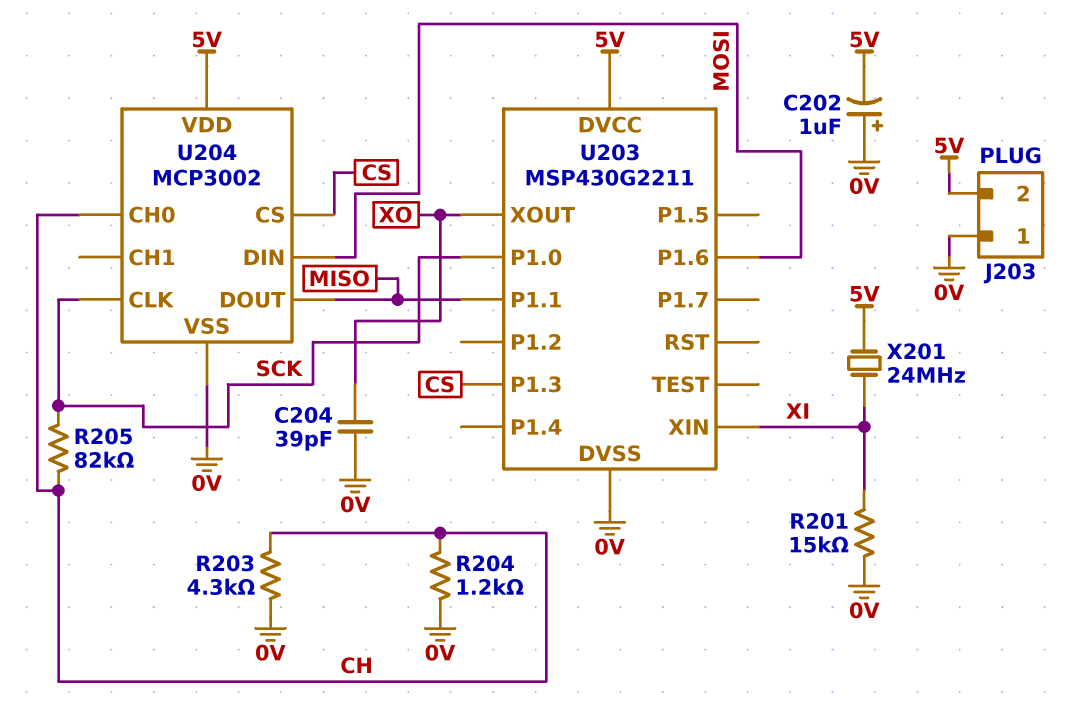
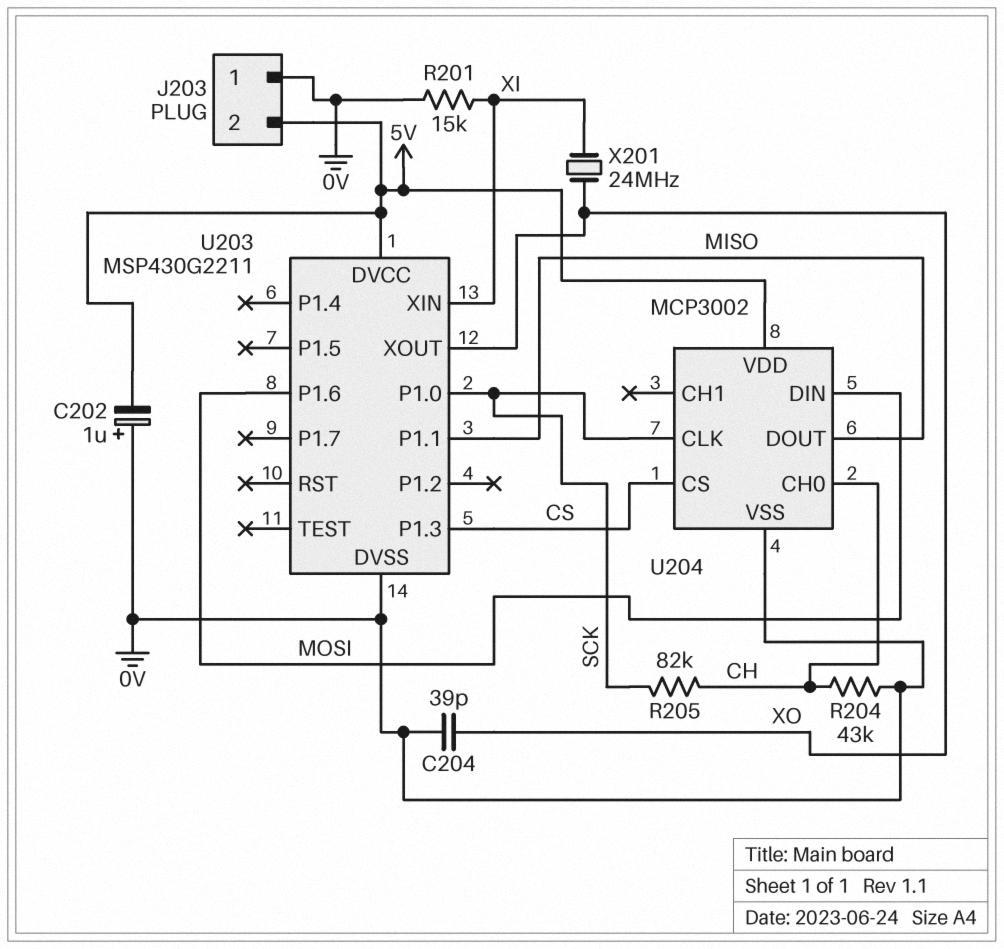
R203: 4.3k (0V, CH) -> none
R204: 1.2k (0V, CH) -> 43k (0V, CH)
X201: 24MHz (5V, XI) -> 24MHz (XI, XO)

